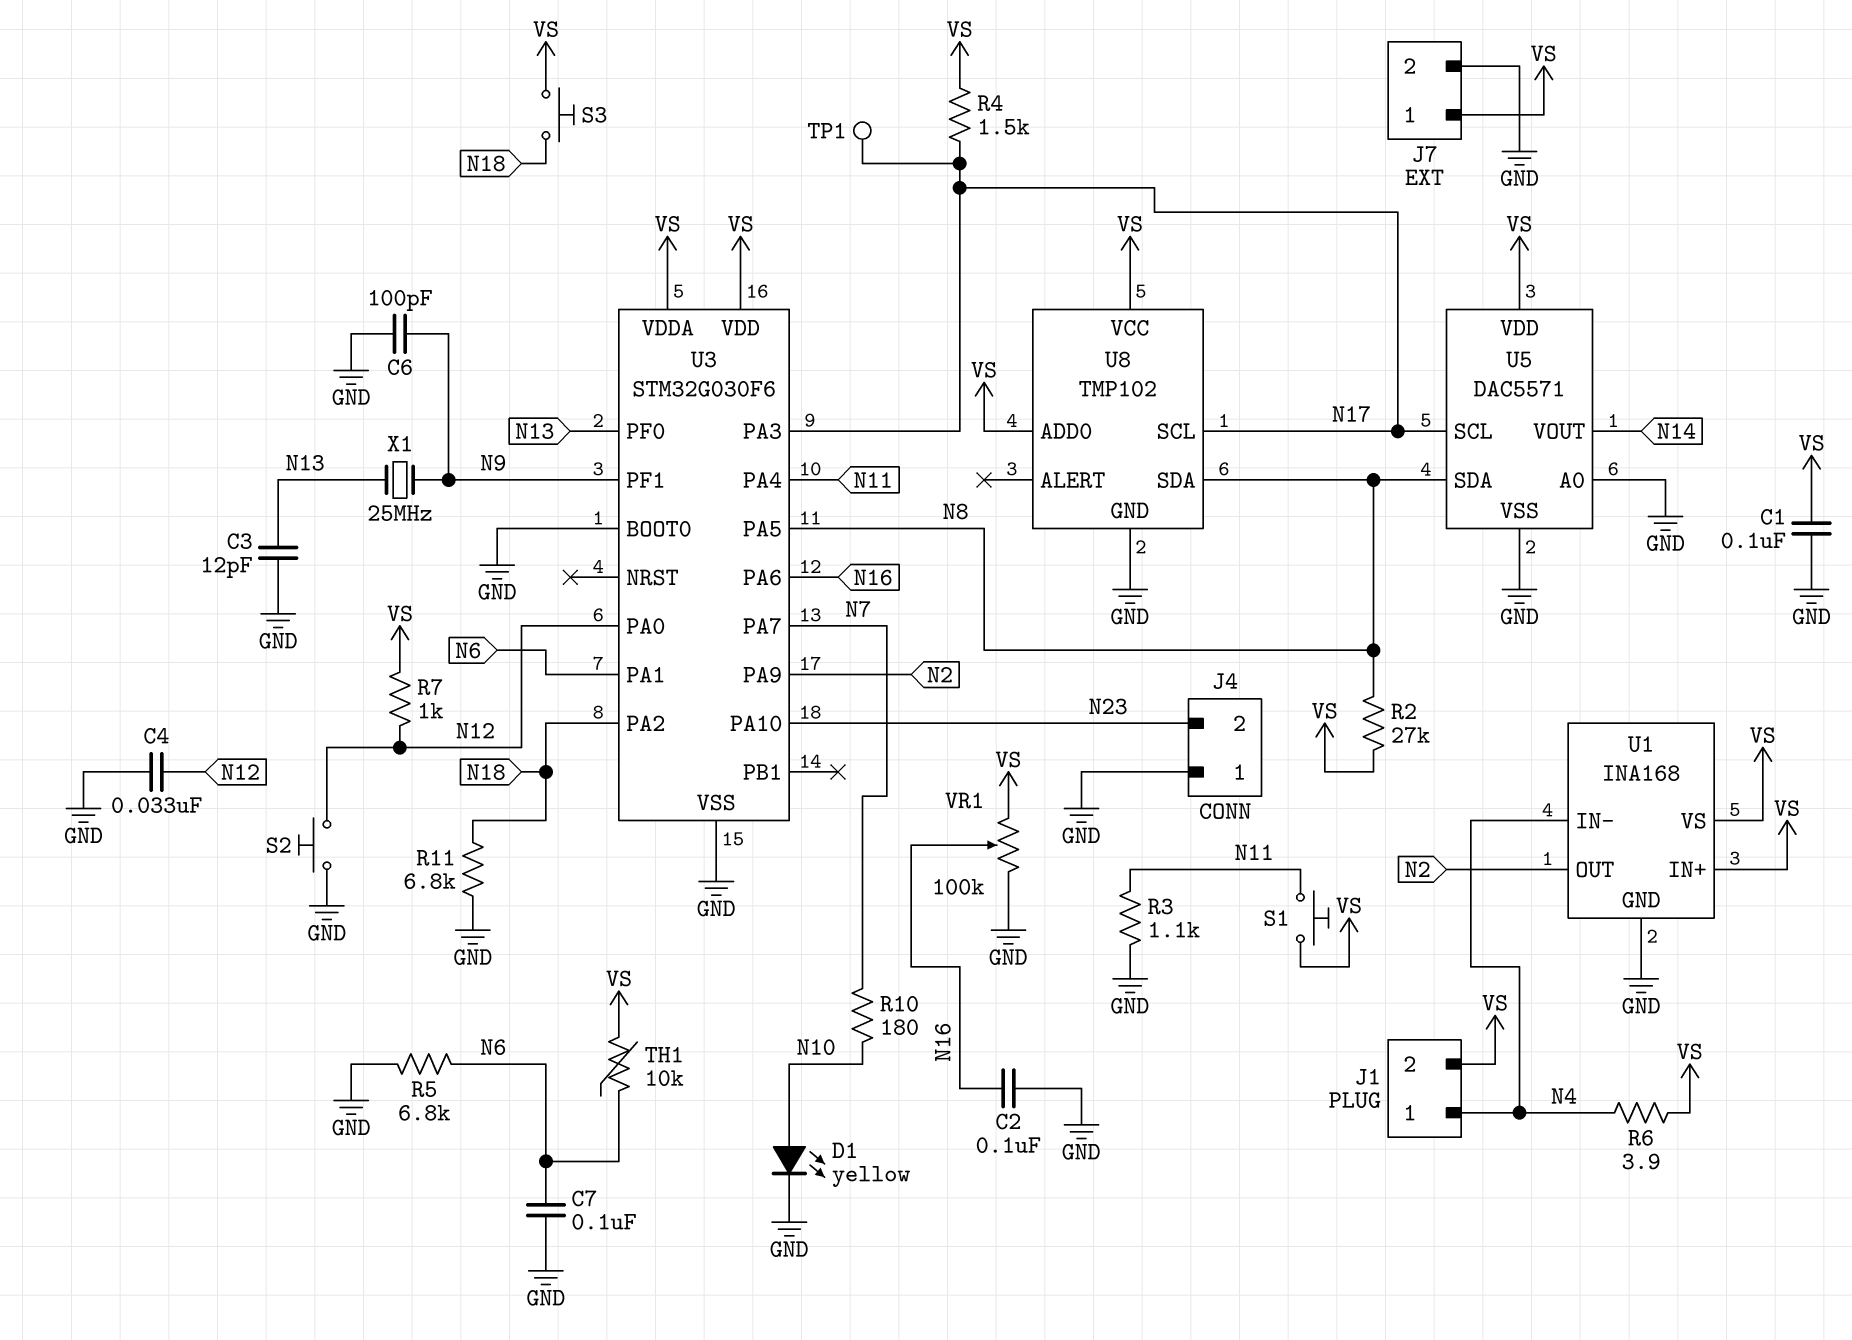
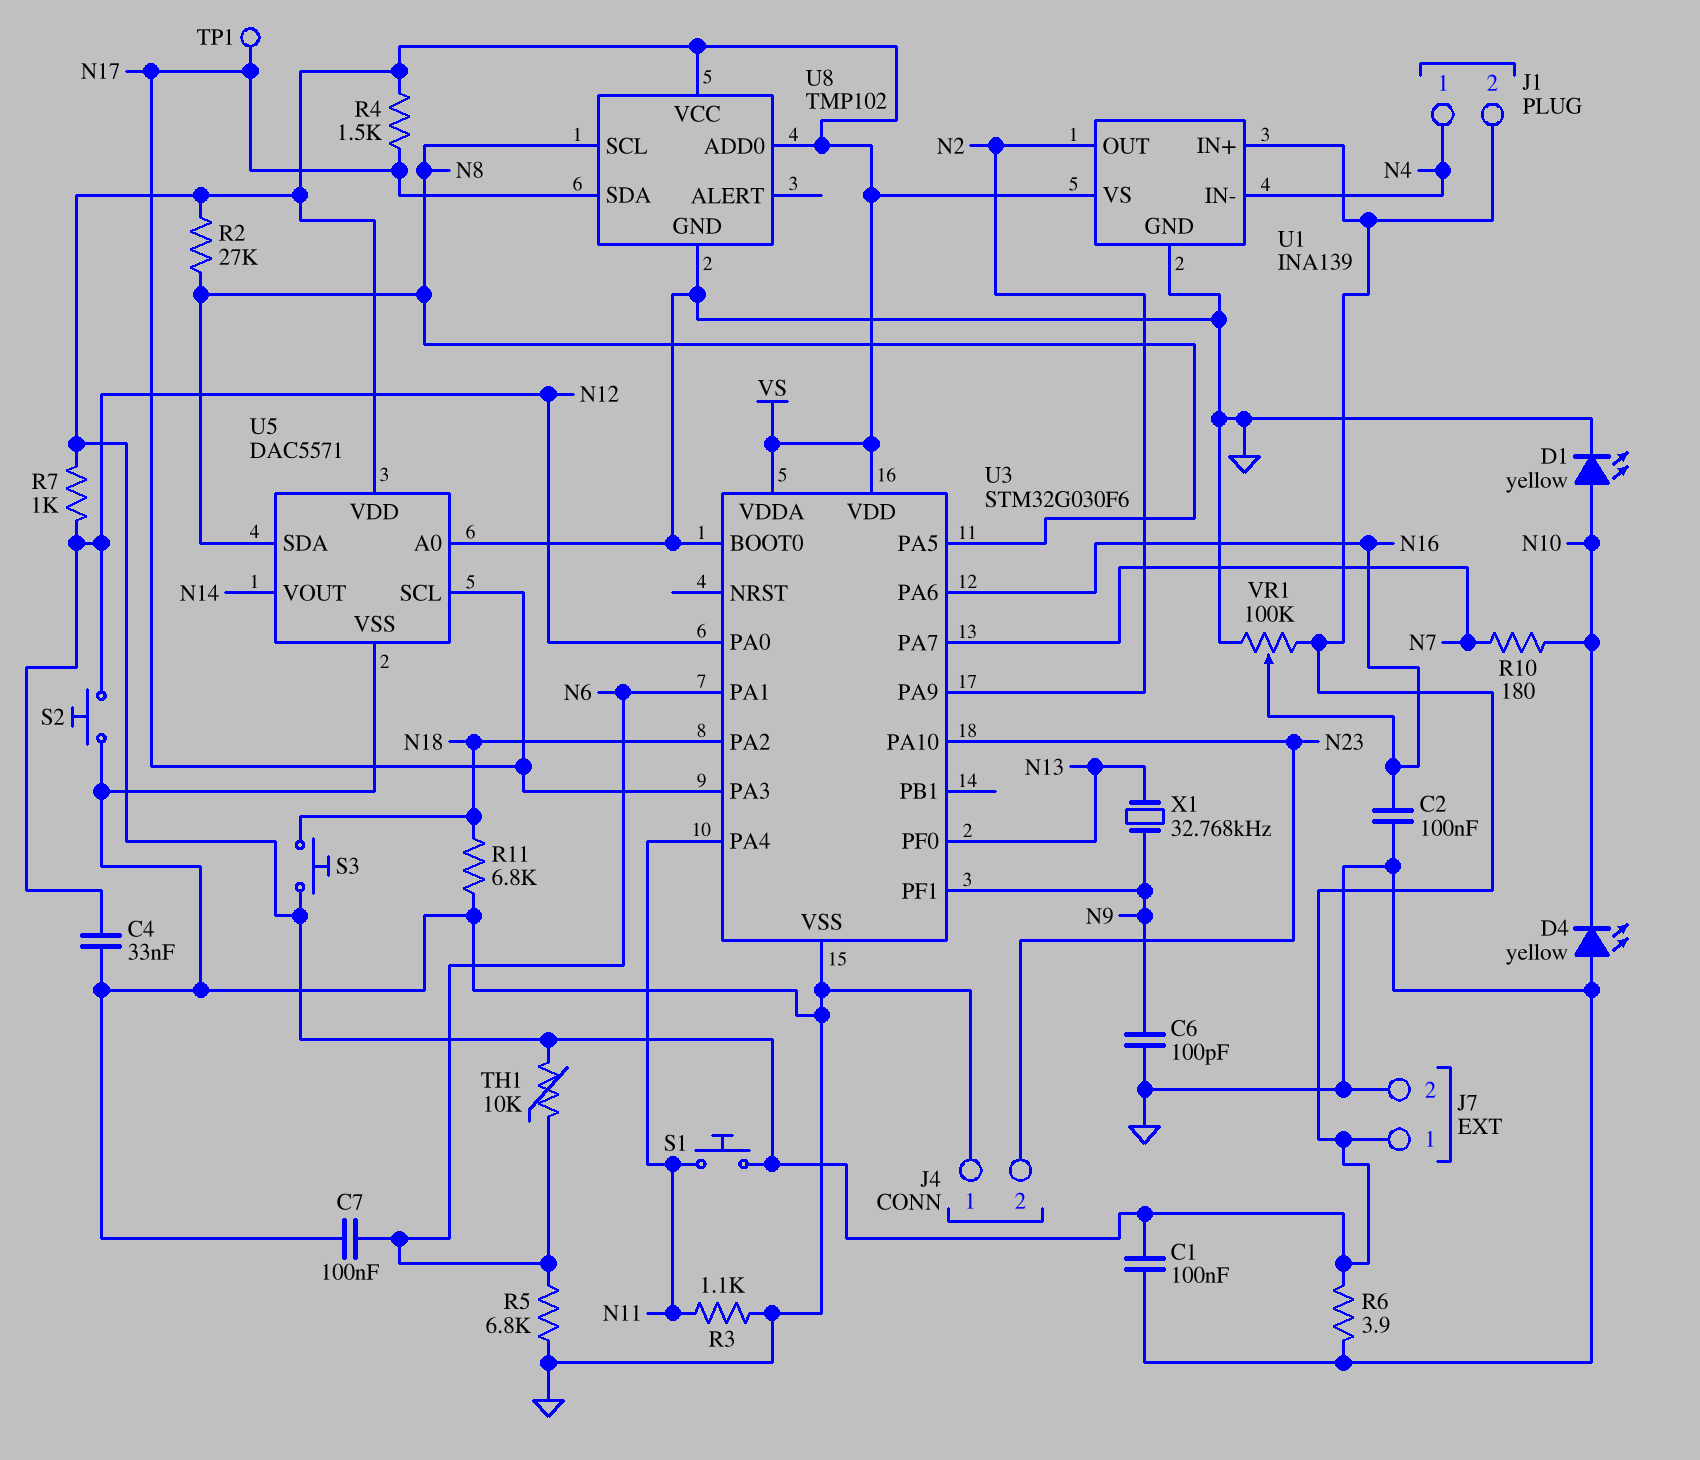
C3: 12pF (GND, N13) -> none
D4: none -> LED yellow (A GND, K N10)
R6: 3.9 (N4, VS) -> 3.9 (GND, VS)
U1: INA168 -> INA139
U8 pin SCL: N17 -> N8
U8 pin SDA: N8 -> N17
X1: 25MHz (N9, N13) -> 32.768kHz (N9, N13)

